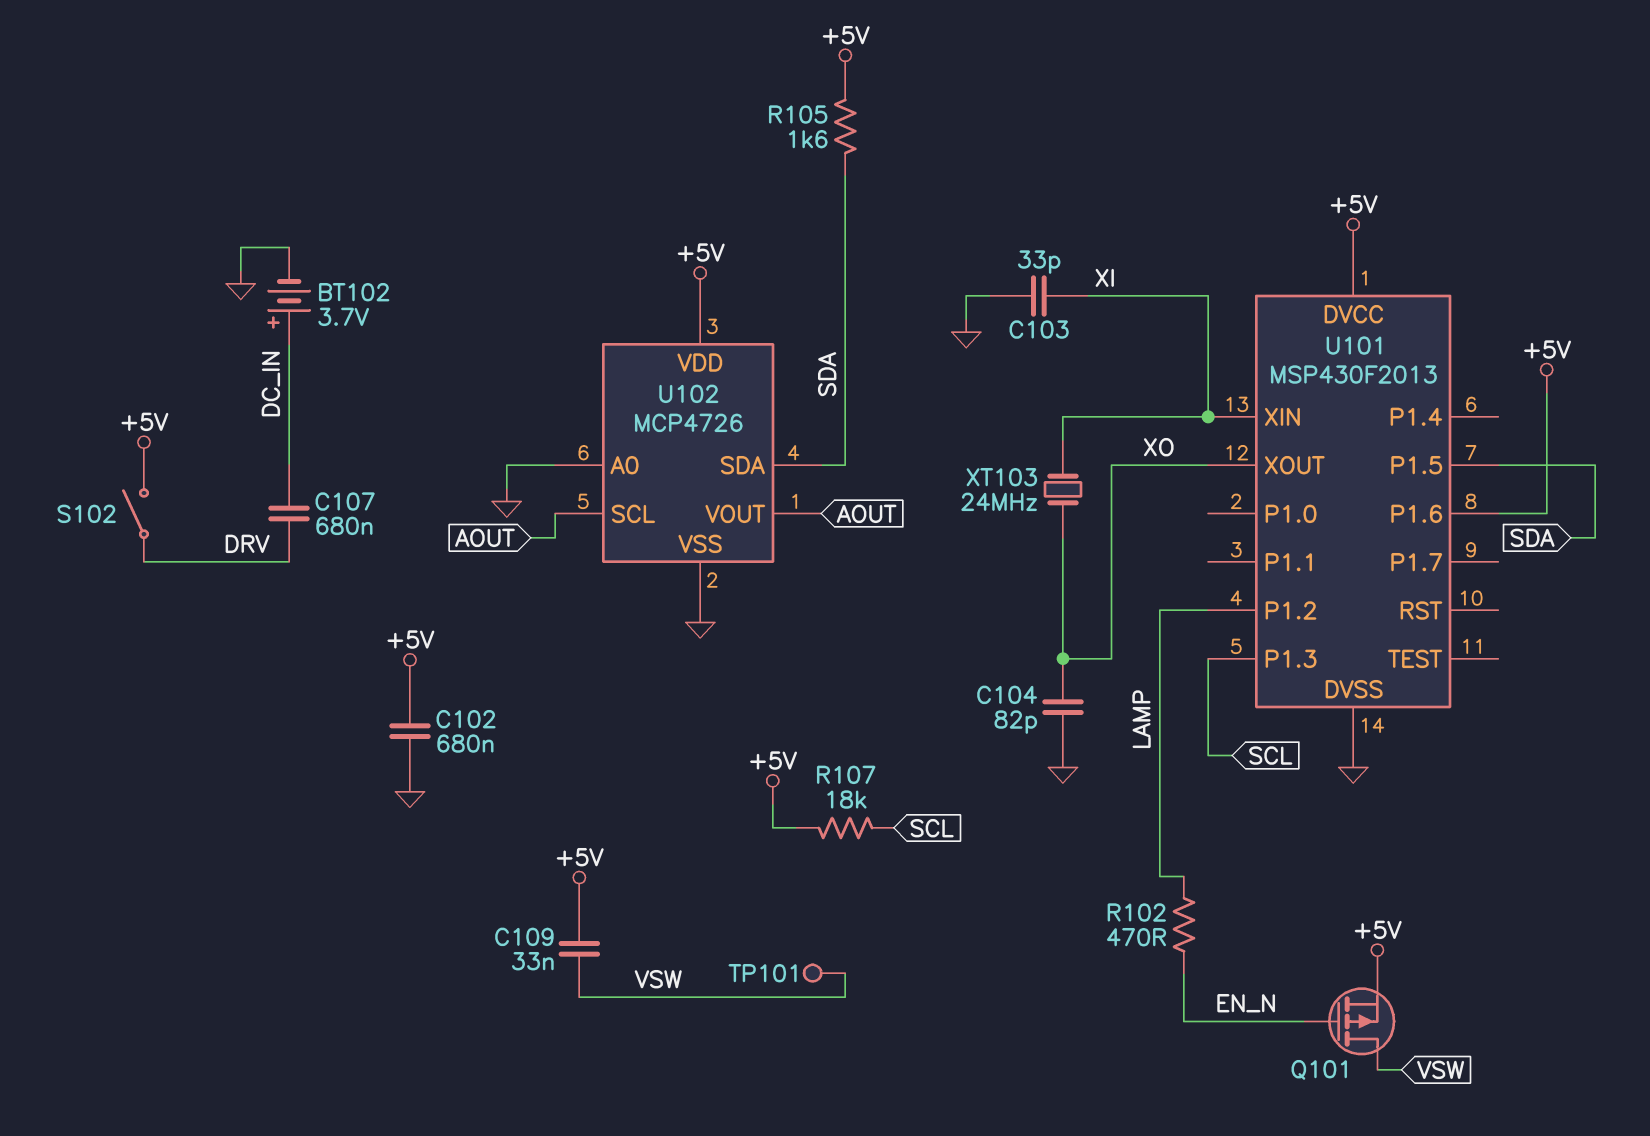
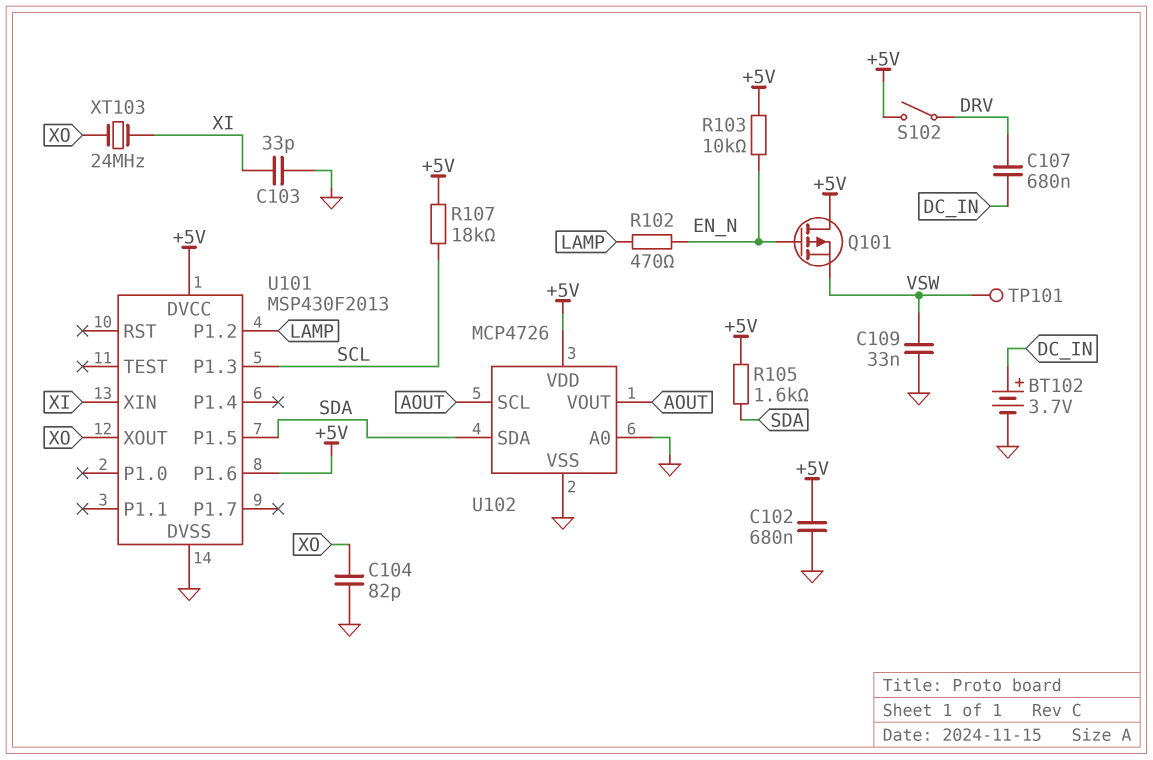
C109: 33nF (+5V, VSW) -> 33nF (GND, VSW)
Q101: PMOS (G EN_N, D VSW, S +5V) -> PMOS (G EN_N, D +5V, S VSW)
R103: none -> 10k (+5V, EN_N)

